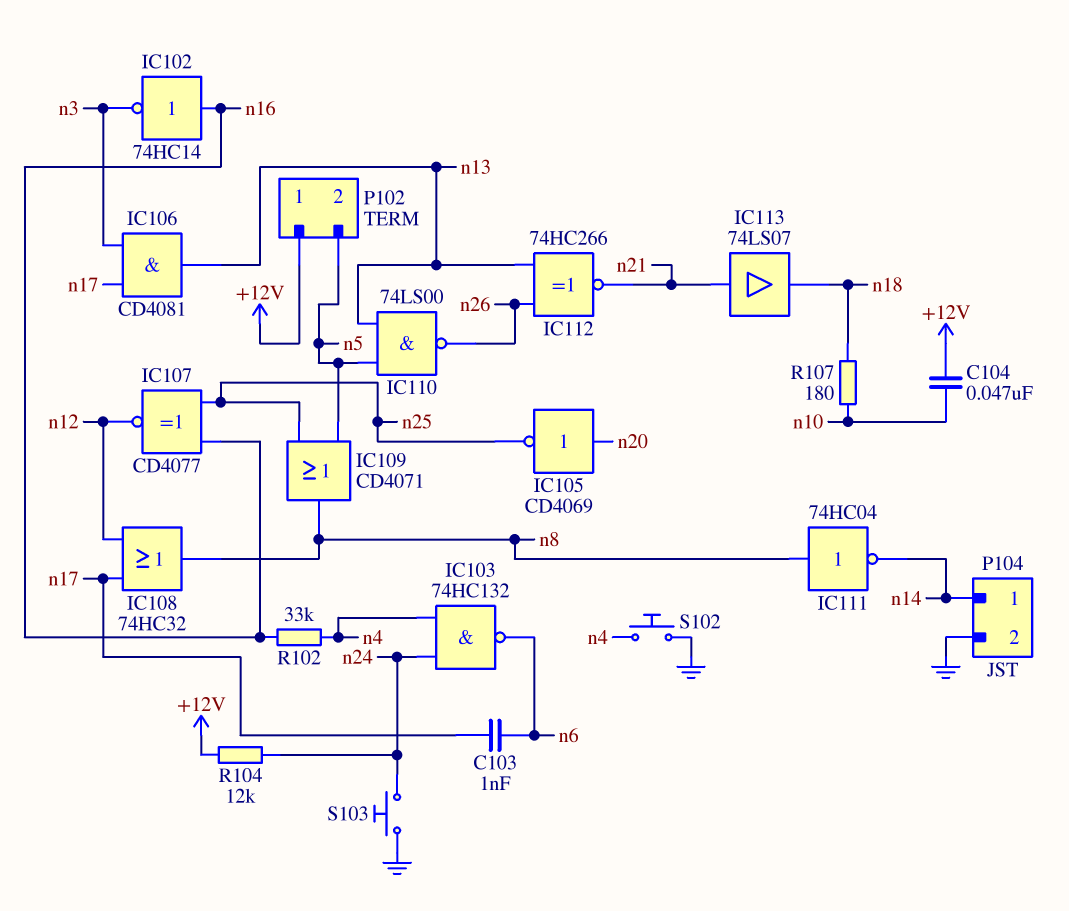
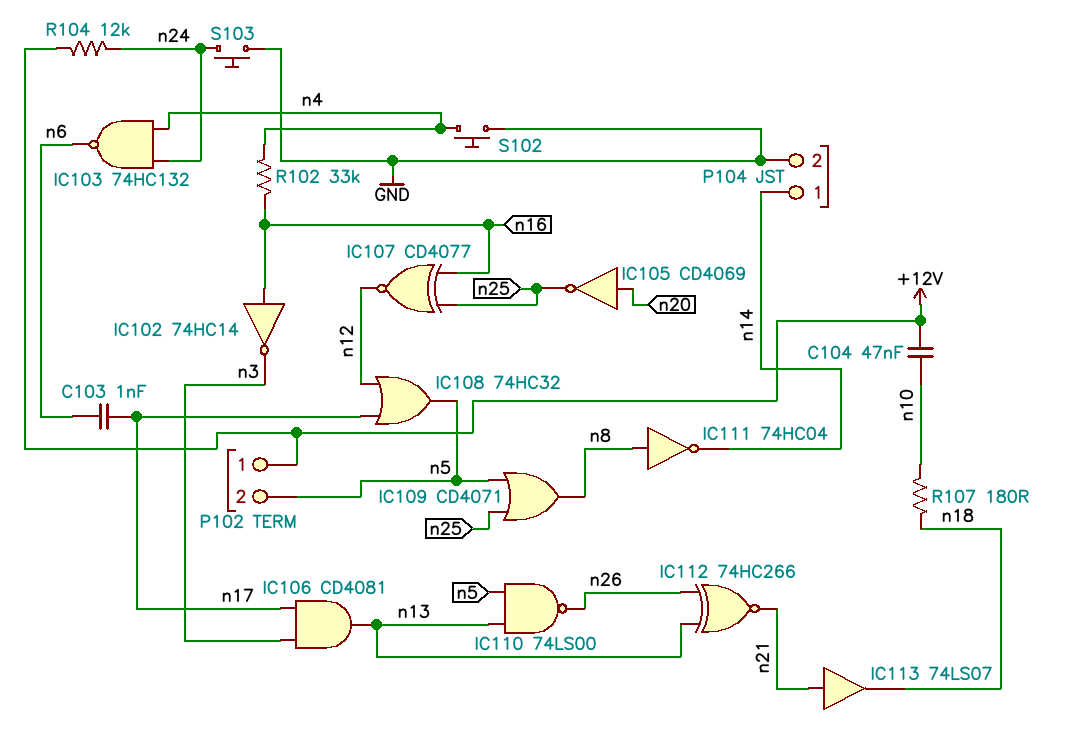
IC108: OR 74HC32 (in n12, in n17, out n8) -> OR 74HC32 (in n12, in n17, out n5)

